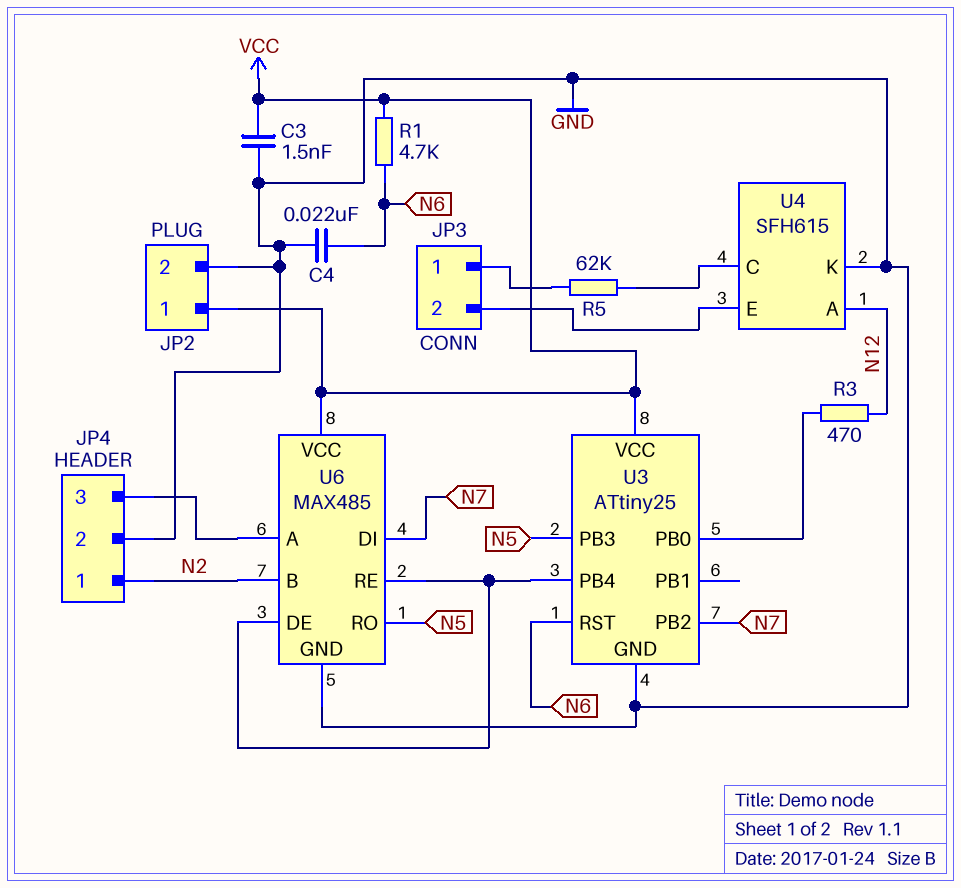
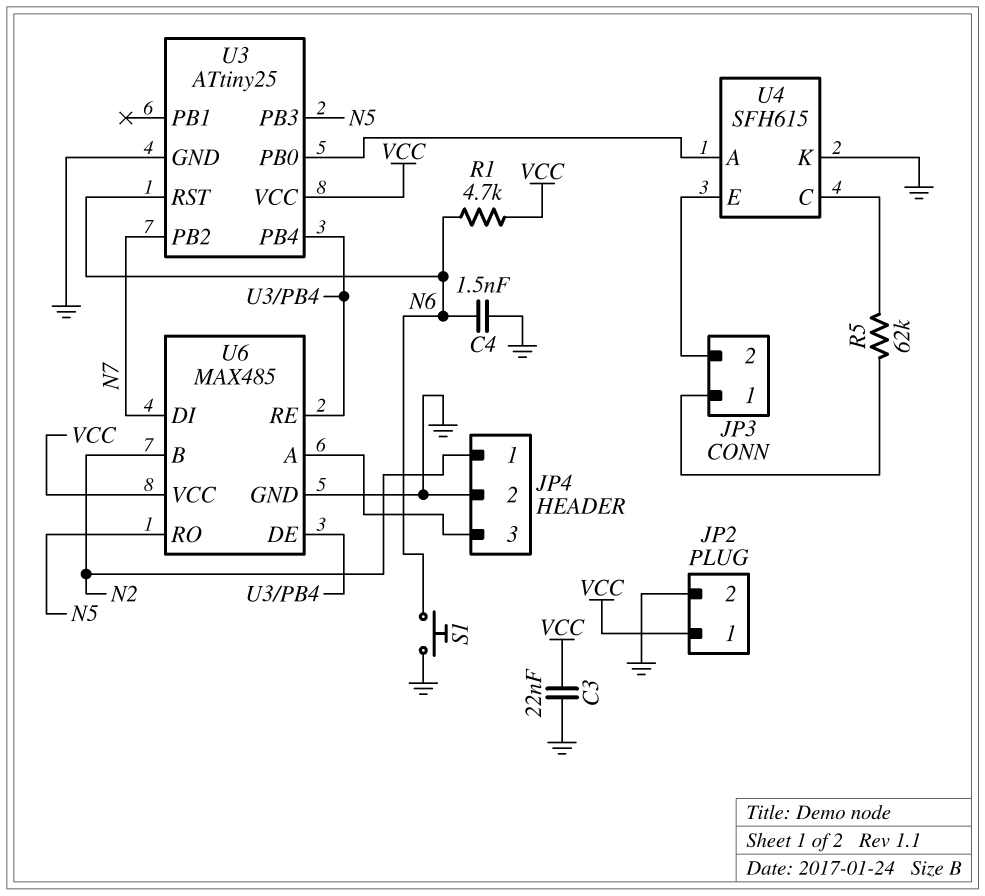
C3: 1.5nF (GND, VCC) -> 22nF (GND, VCC)
C4: 22nF (GND, N6) -> 1.5nF (GND, N6)
R3: 470 (N12, U3/PB0) -> none
S1: none -> button (GND, N6)
U4 pin A: N12 -> U3/PB0

